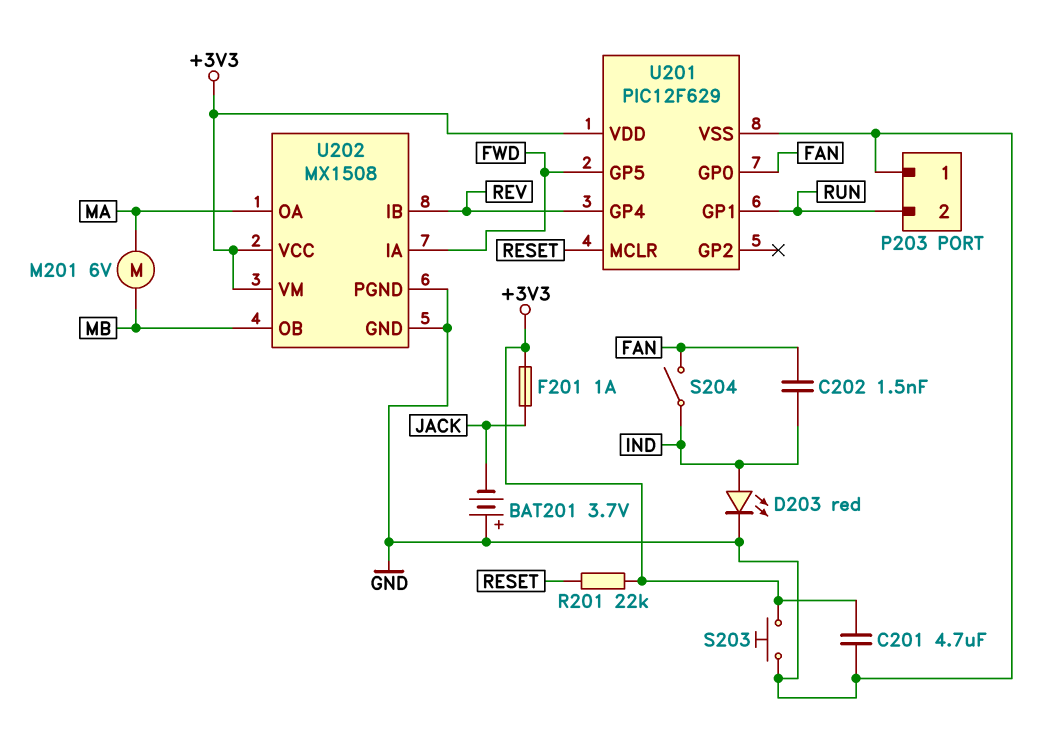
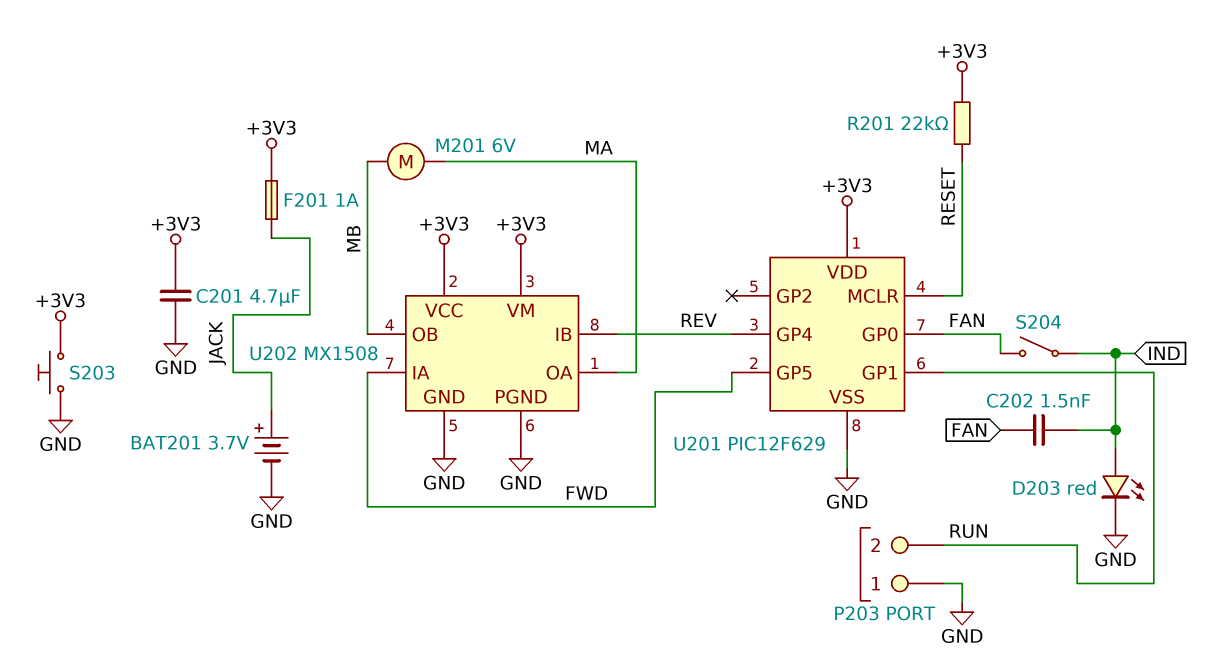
BAT201: 3.7V (plus GND, minus JACK) -> 3.7V (plus JACK, minus GND)

